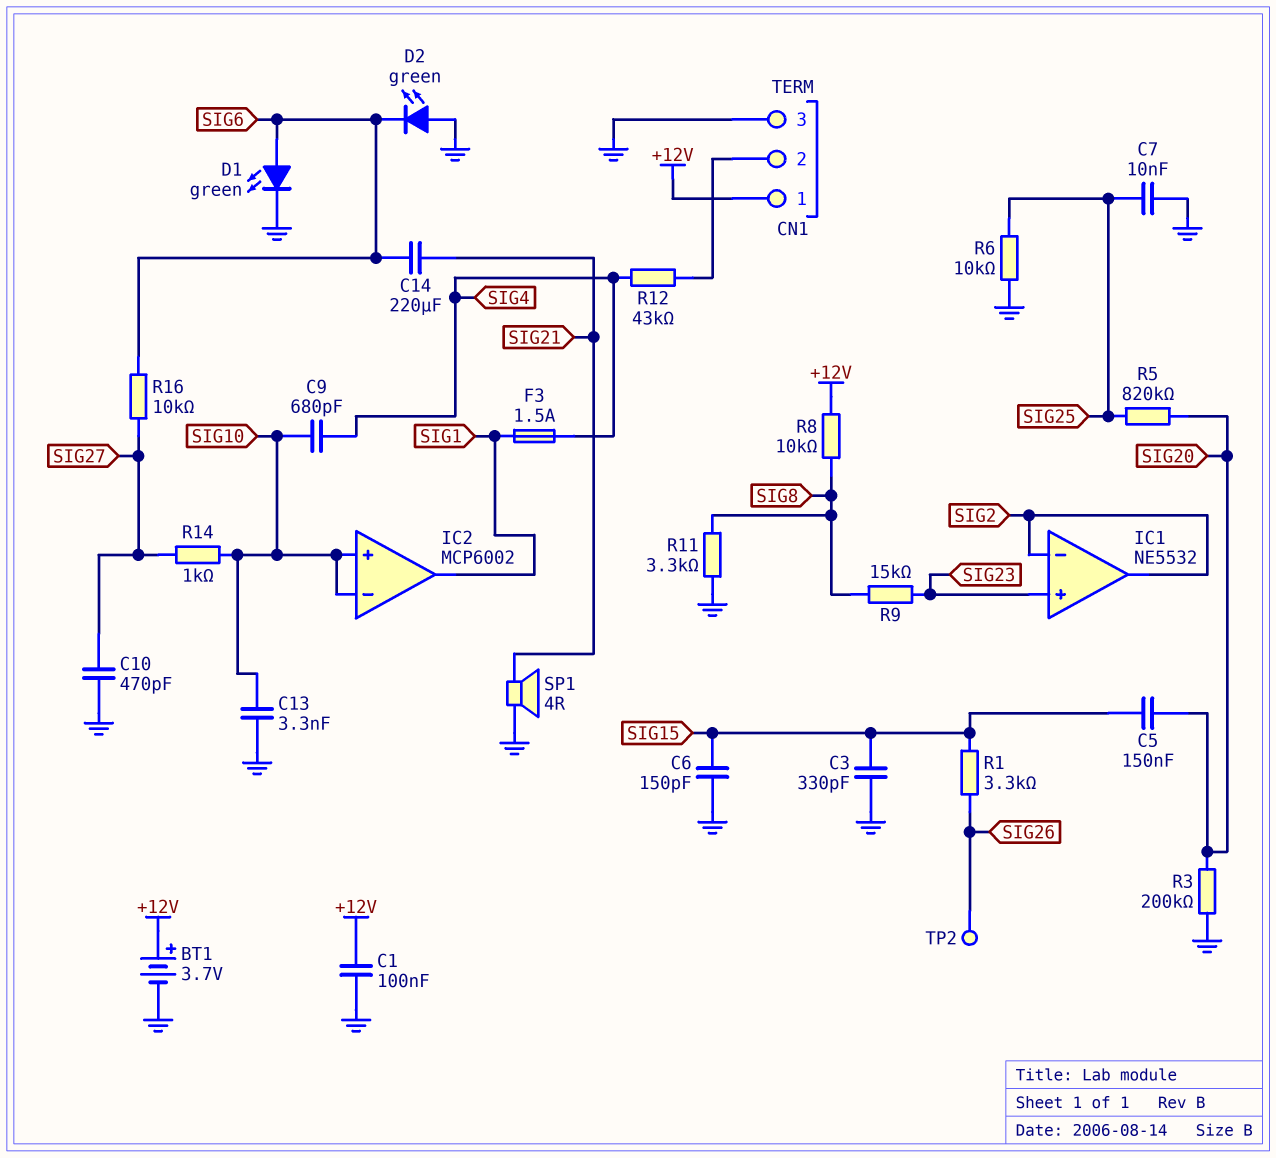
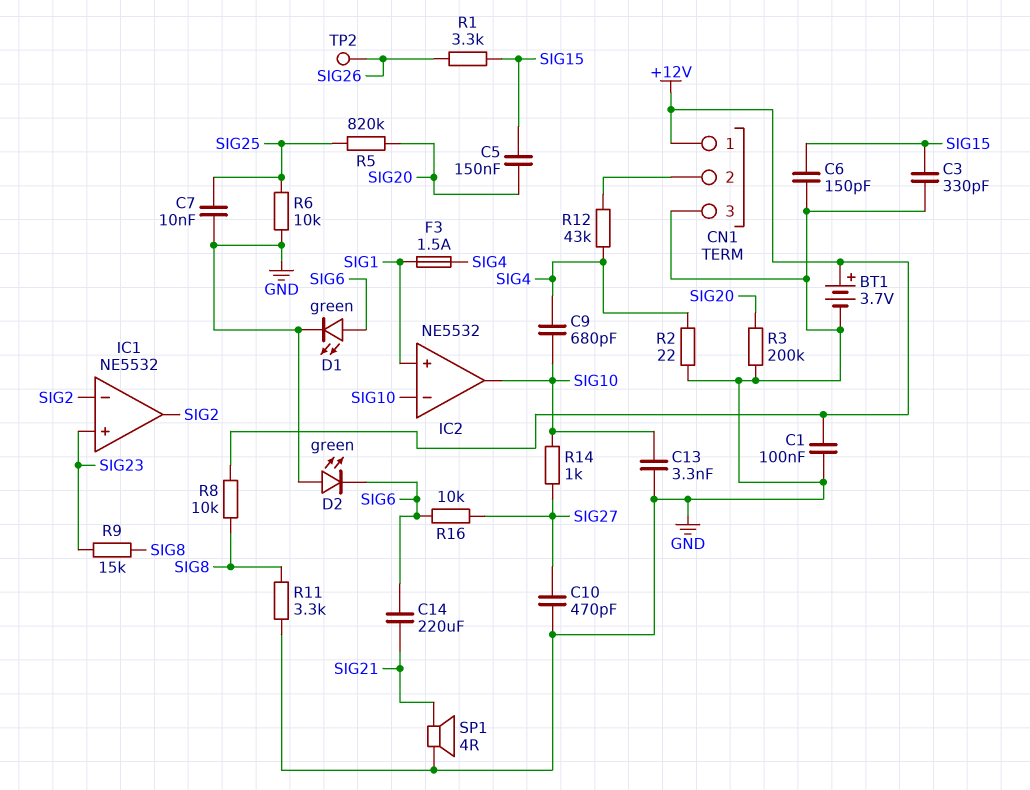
IC2: MCP6002 -> NE5532
IC2 pin in+: SIG10 -> SIG1
IC2 pin out: SIG1 -> SIG10
R2: none -> 22 (GND, SIG4)

